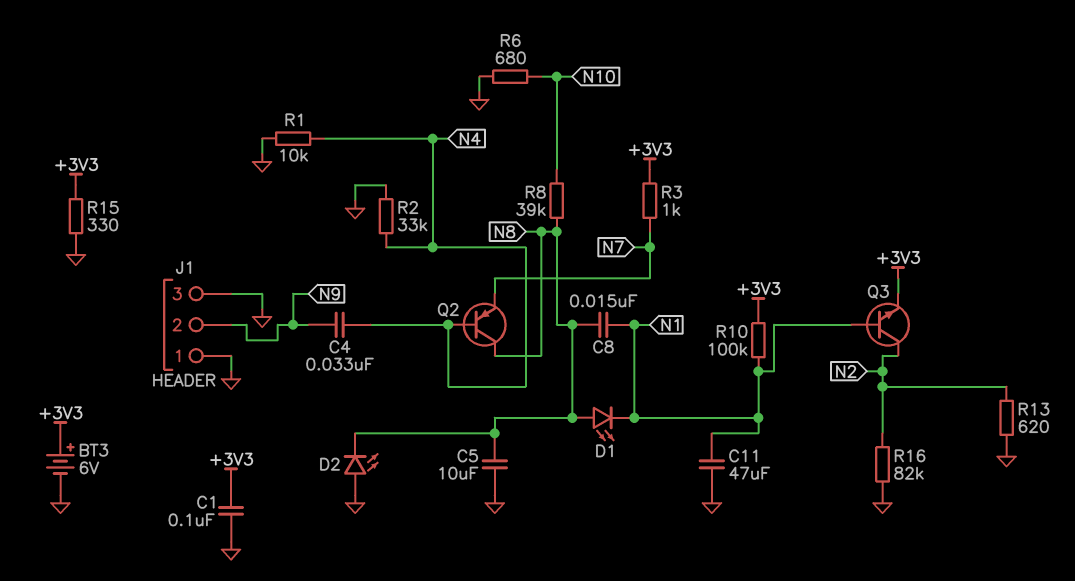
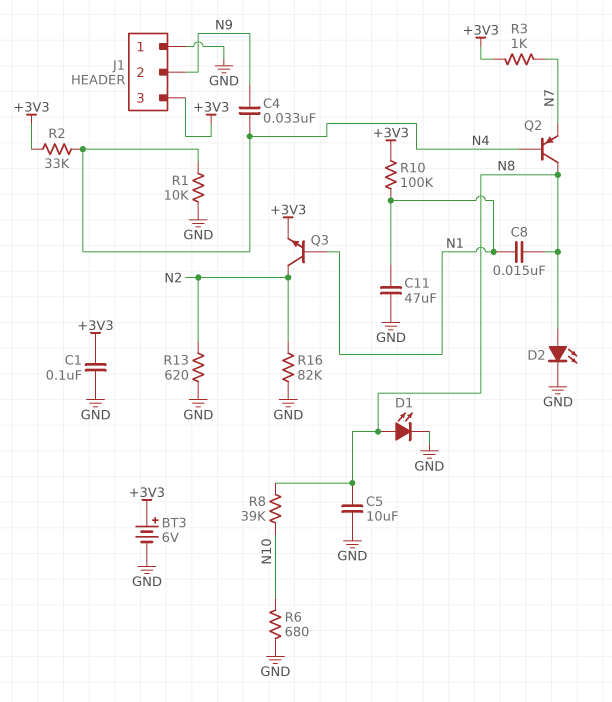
D1: LED (A N8, K N1) -> LED (A N8, K GND)
D2: LED (A GND, K N8) -> LED (A N8, K GND)
J1 pin 3: GND -> +3V3
R2: 33k (GND, N4) -> 33k (+3V3, N4)
R15: 330 (+3V3, GND) -> none

